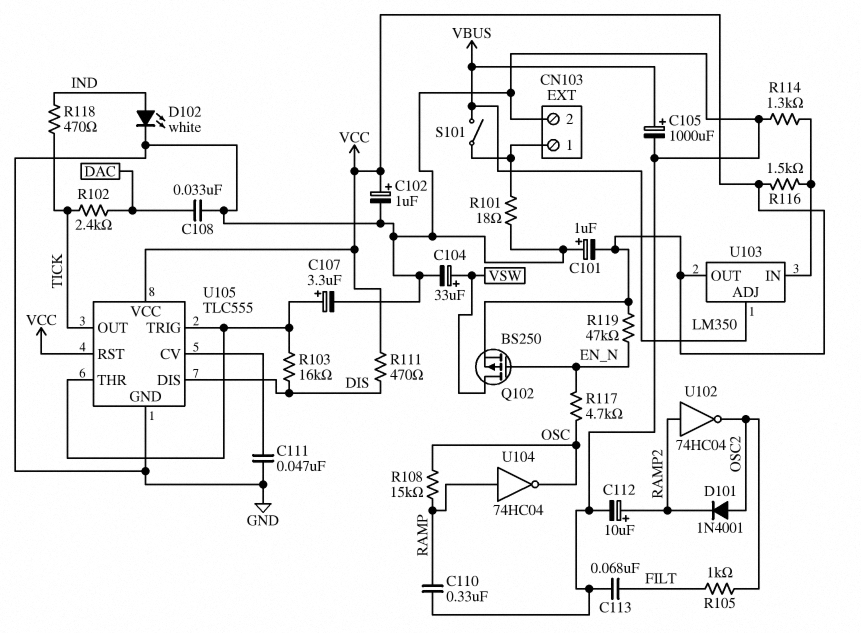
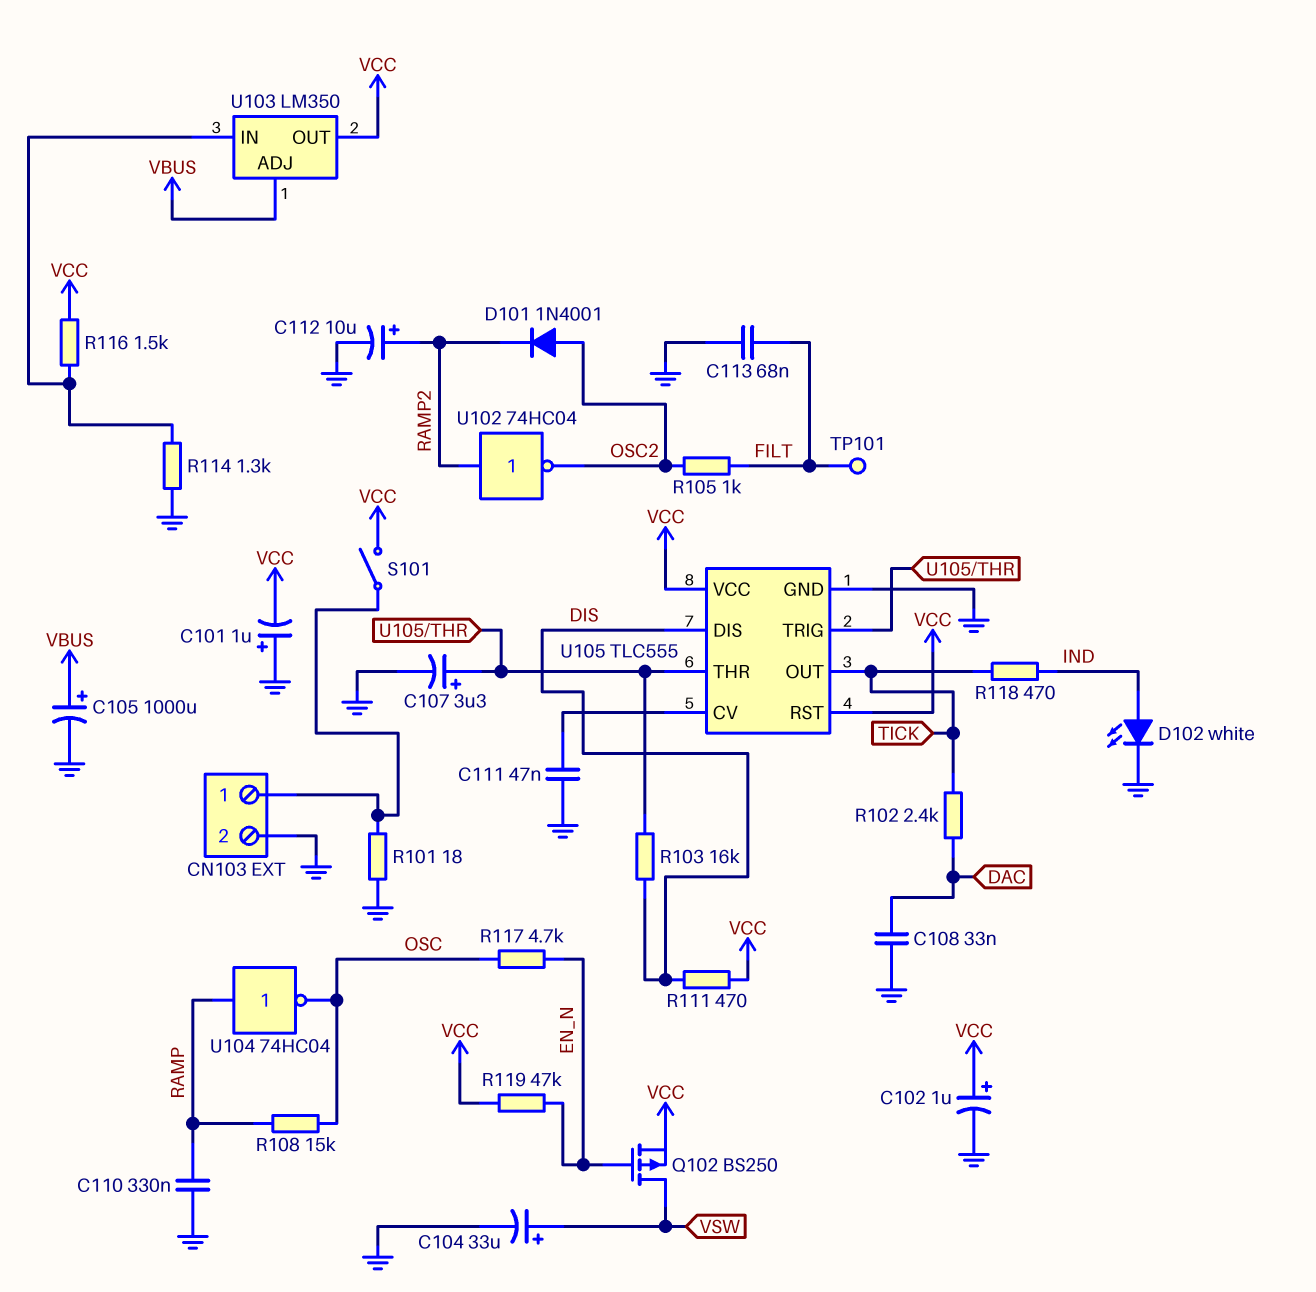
S101: switch (CN103/1, VBUS) -> switch (CN103/1, VCC)
TP101: none -> test point (FILT)

